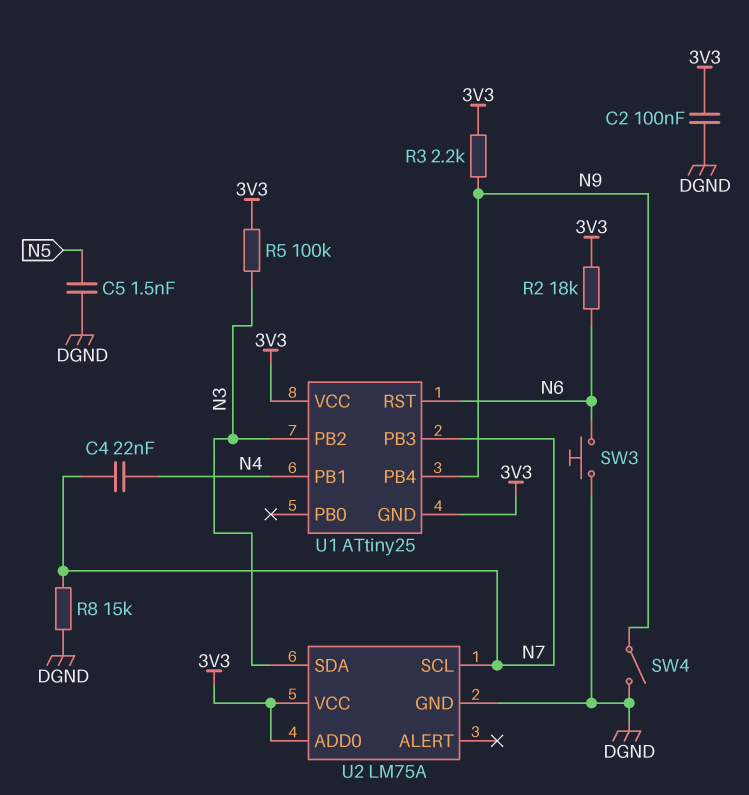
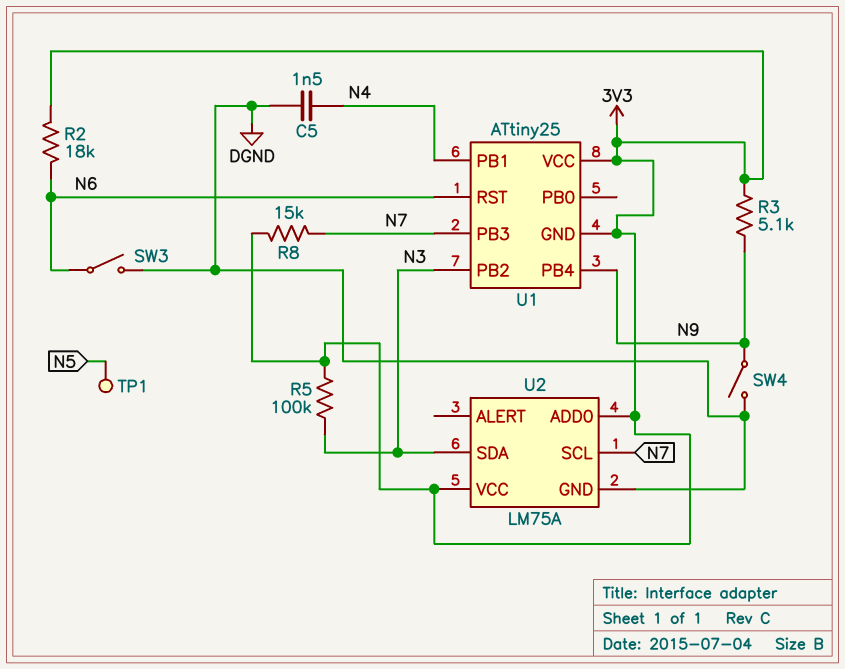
C2: 100nF (3V3, DGND) -> none
C4: 22nF (N4, N7) -> none
C5: 1.5nF (DGND, N5) -> 1.5nF (DGND, N4)
R3: 2.2k (3V3, N9) -> 5.1k (3V3, N9)
R8: 15k (DGND, N7) -> 15k (3V3, N7)
SW3: button (DGND, N6) -> switch (DGND, N6)
TP1: none -> test point (N5)

